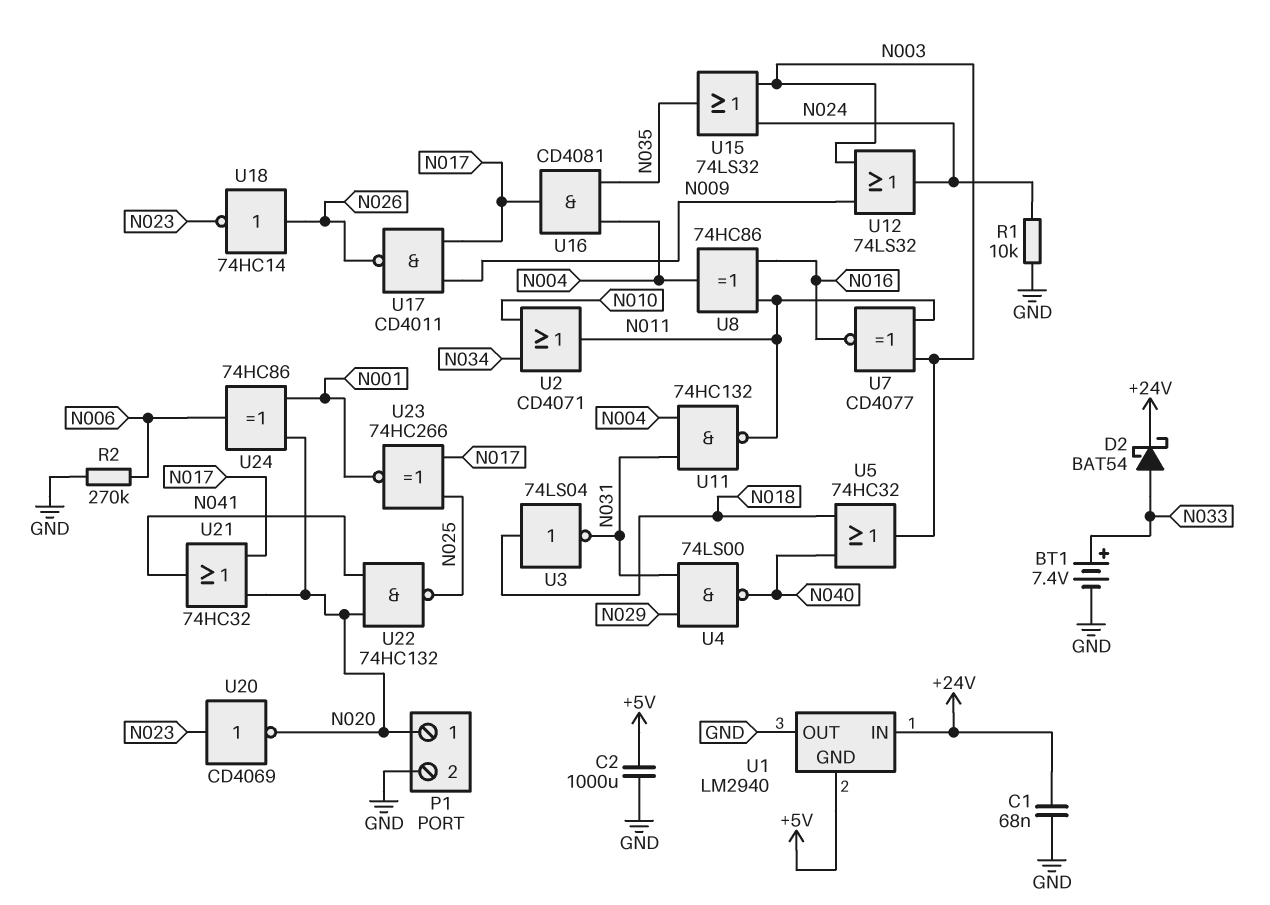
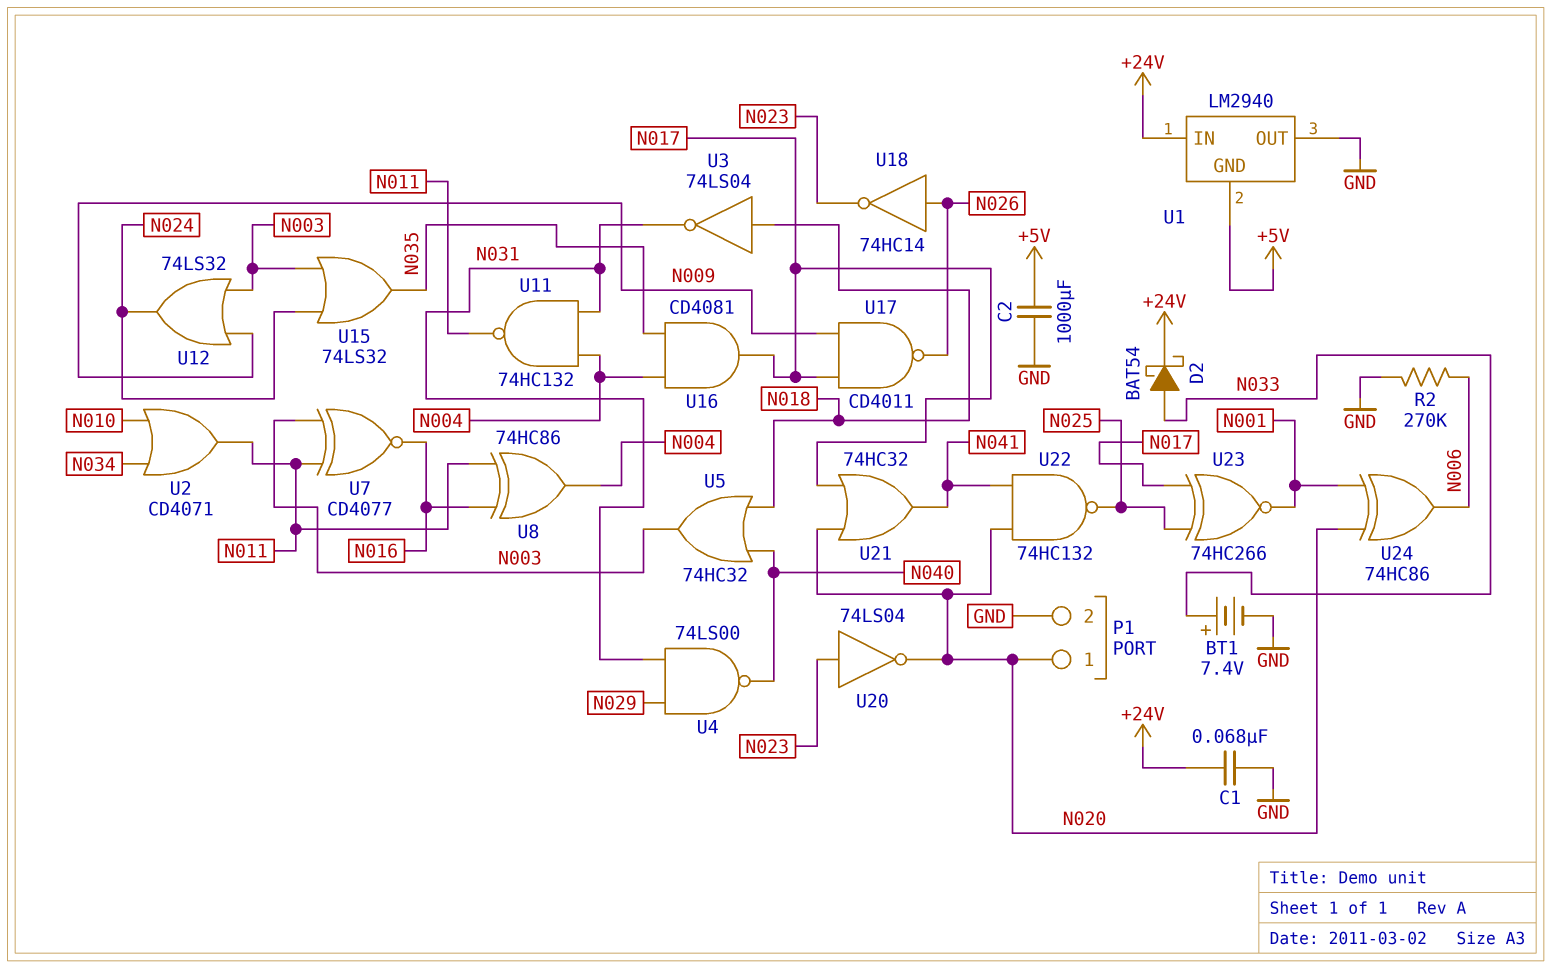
R1: 10k (GND, N024) -> none
U20: NOT CD4069 (in N023, out N020) -> NOT 74LS04 (in N023, out N020)

